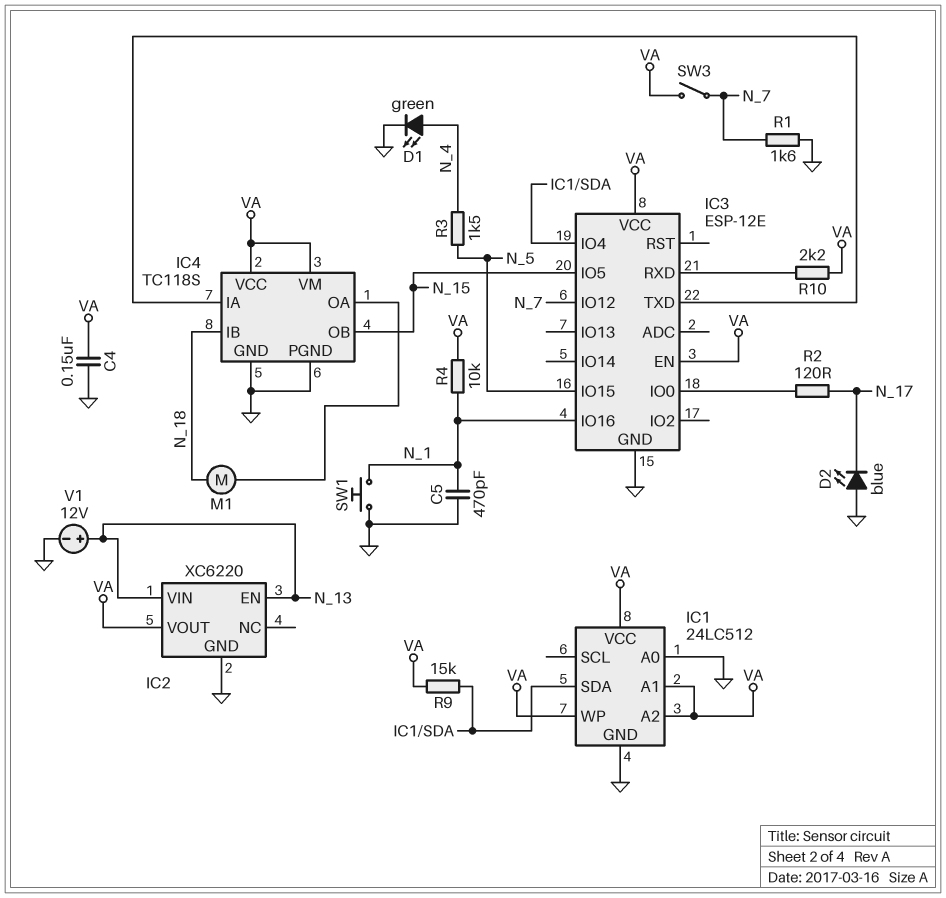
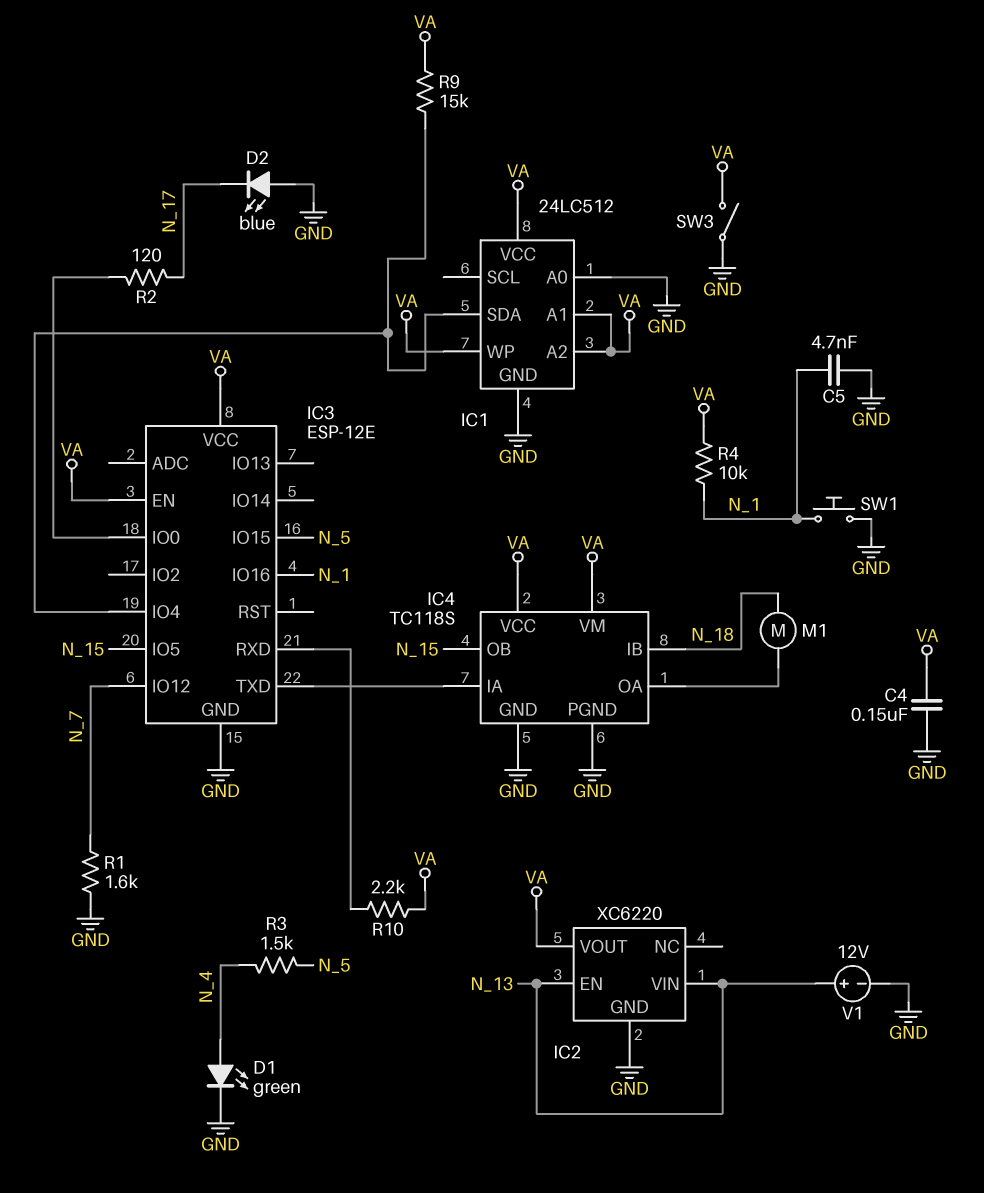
C5: 470pF (GND, N_1) -> 4.7nF (GND, N_1)
SW3: switch (N_7, VA) -> switch (GND, VA)

